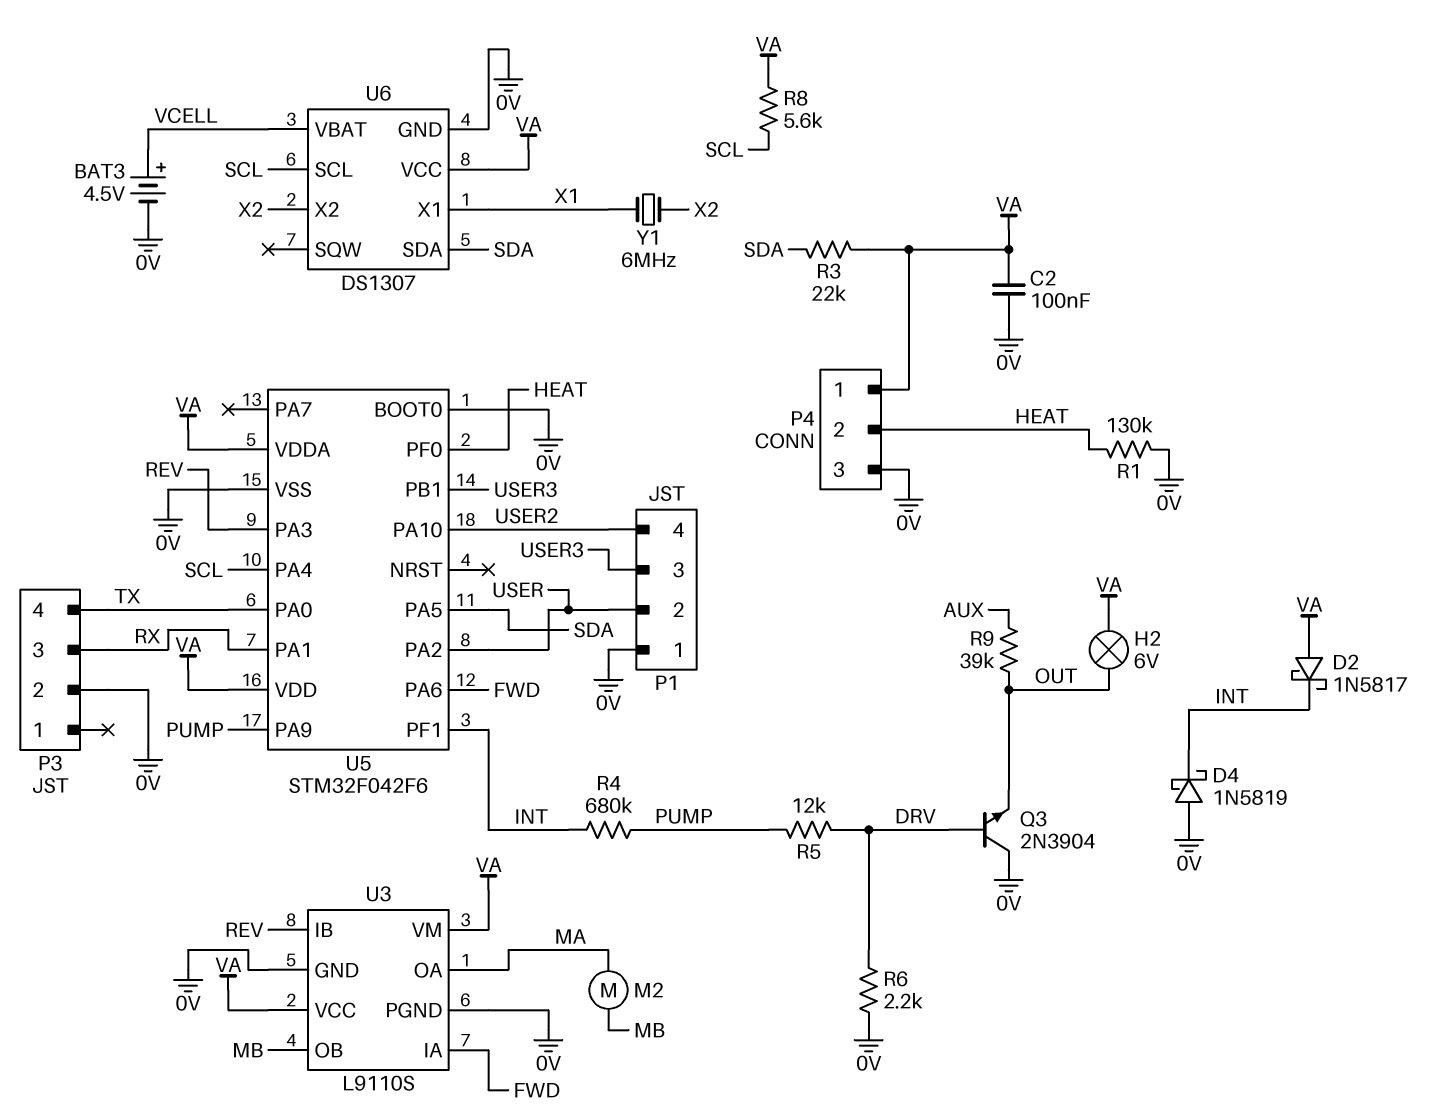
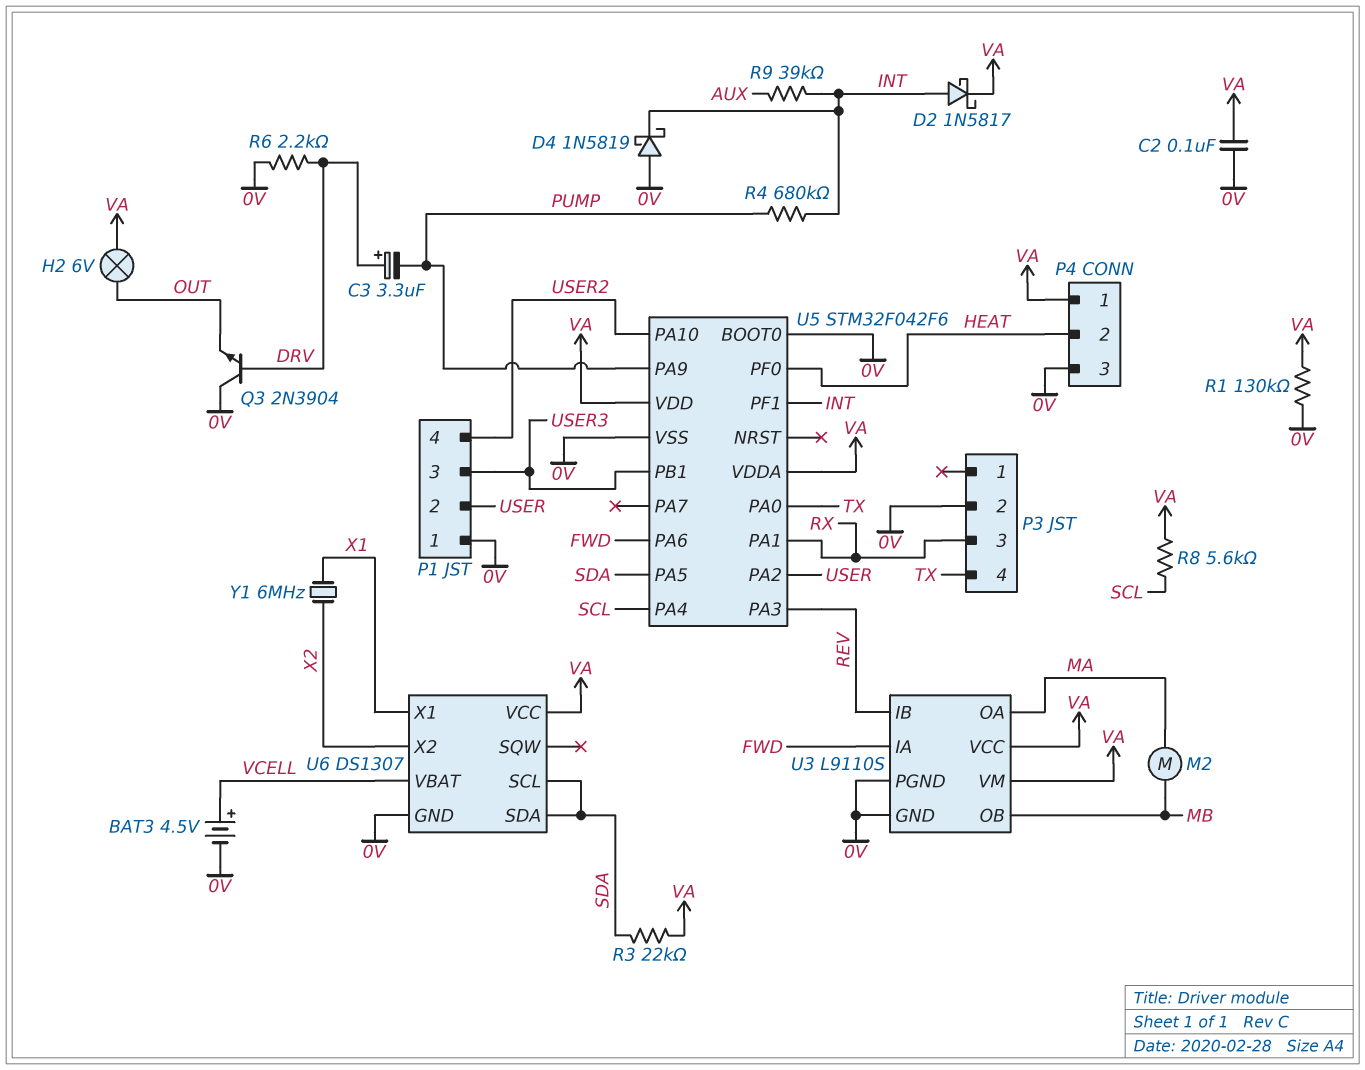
C3: none -> 3.3uF (plus DRV, minus PUMP)
D2: schottky 1N5817 (A VA, K INT) -> schottky 1N5817 (A INT, K VA)
R1: 130k (0V, HEAT) -> 130k (0V, VA)
R5: 12k (DRV, PUMP) -> none
R9: 39k (AUX, OUT) -> 39k (AUX, INT)
U6 pin SCL: SCL -> SDA

